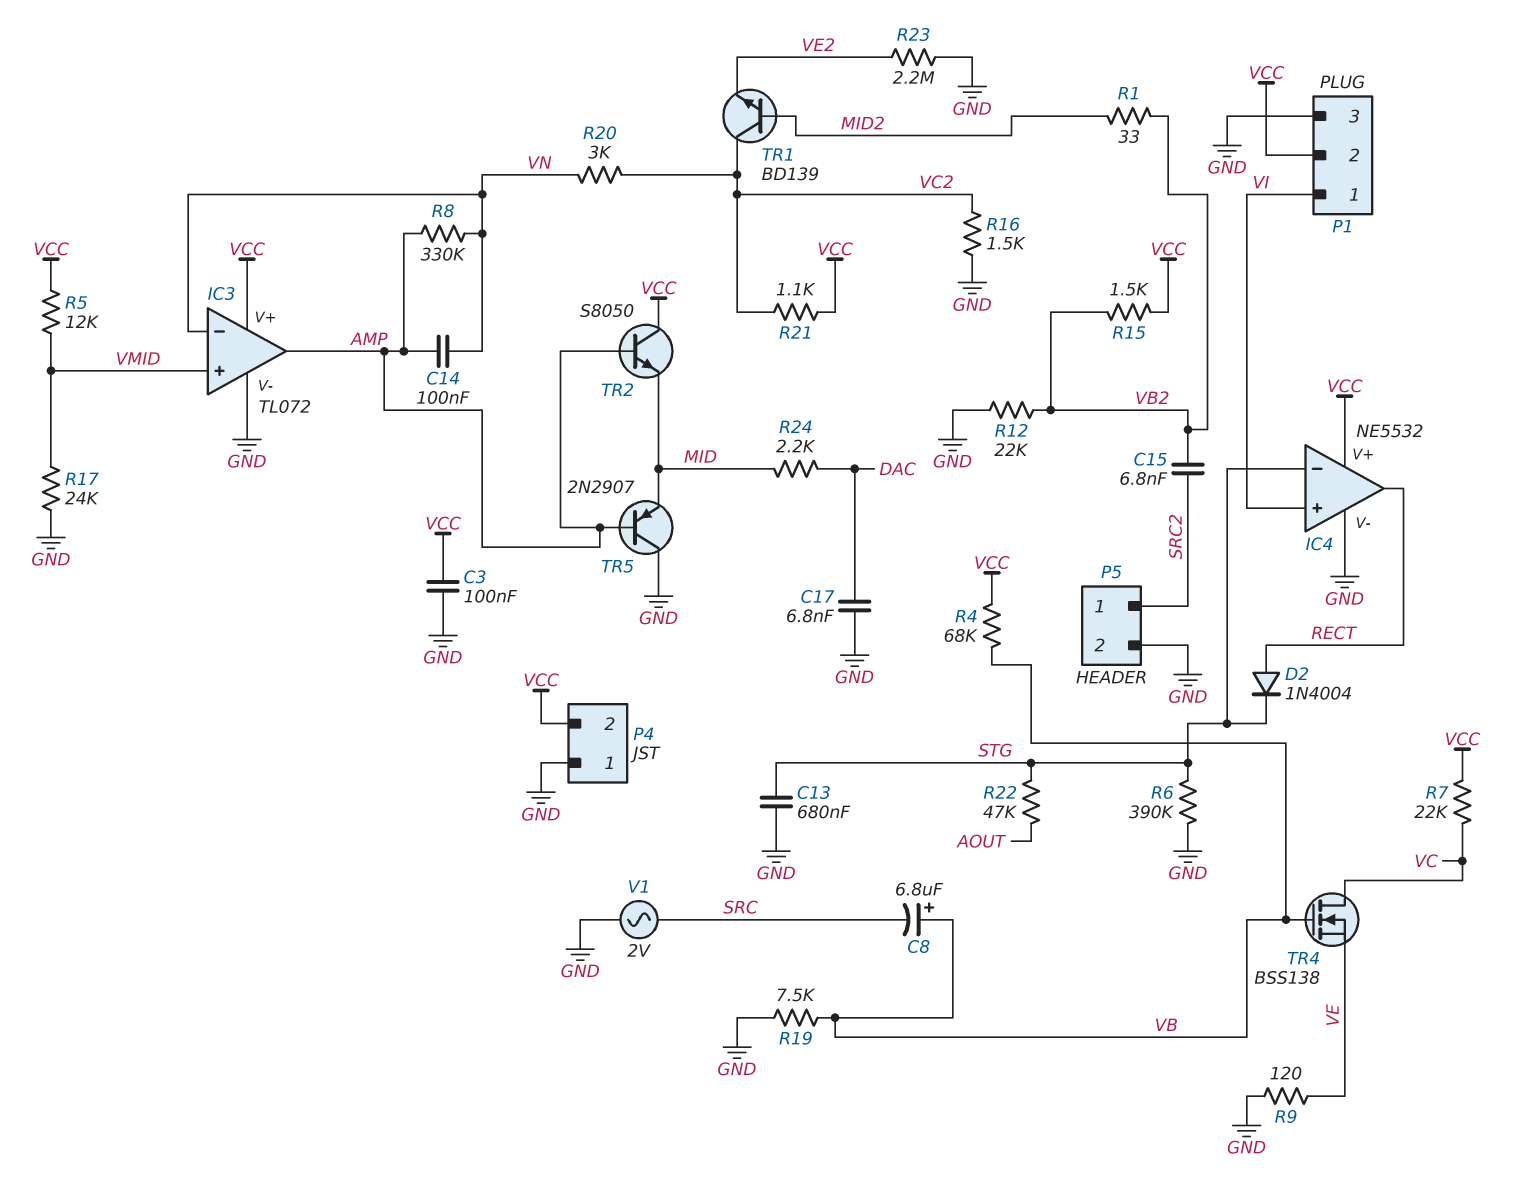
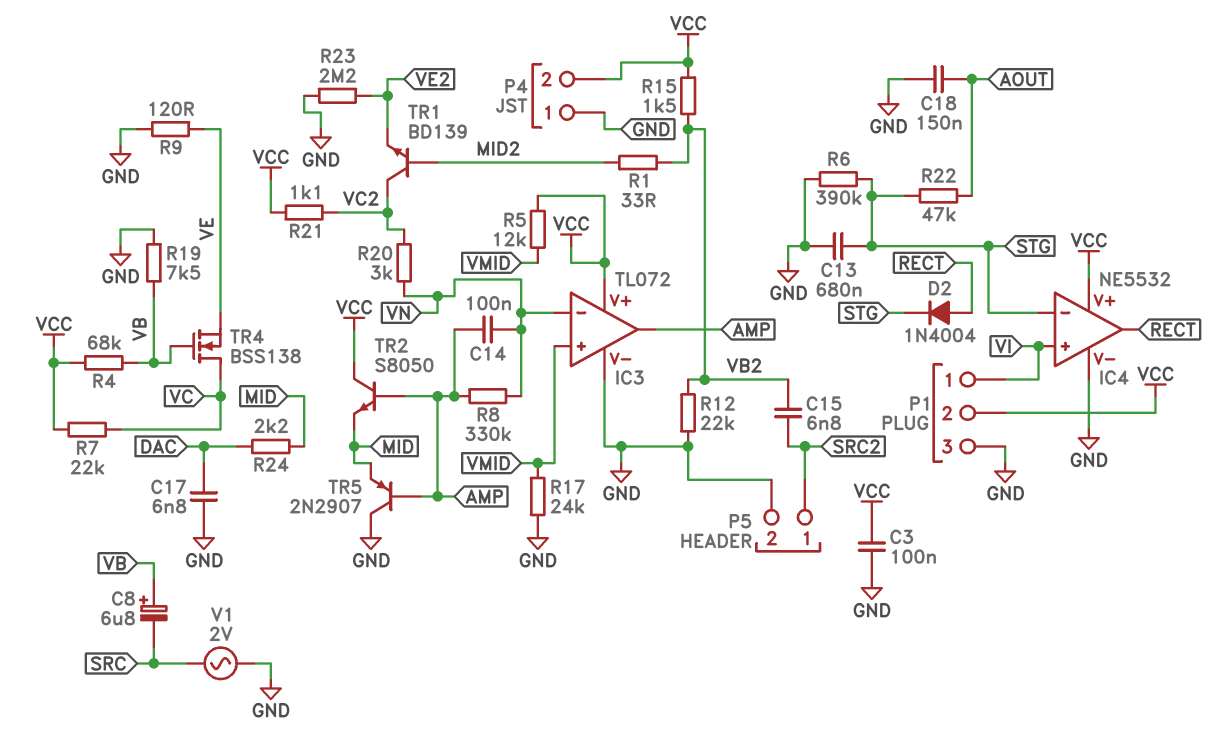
C18: none -> 150nF (AOUT, GND)
R16: 1.5k (GND, VC2) -> none

